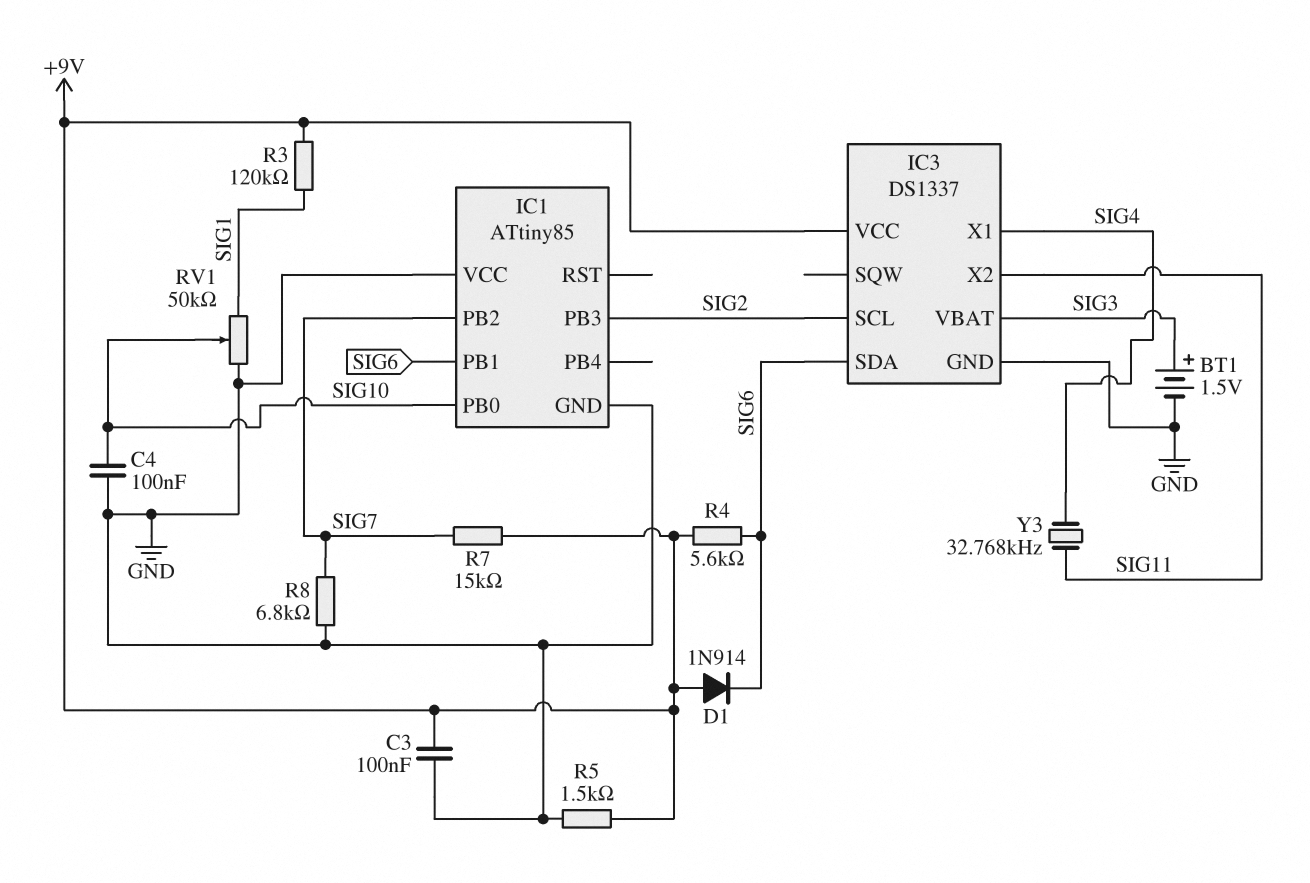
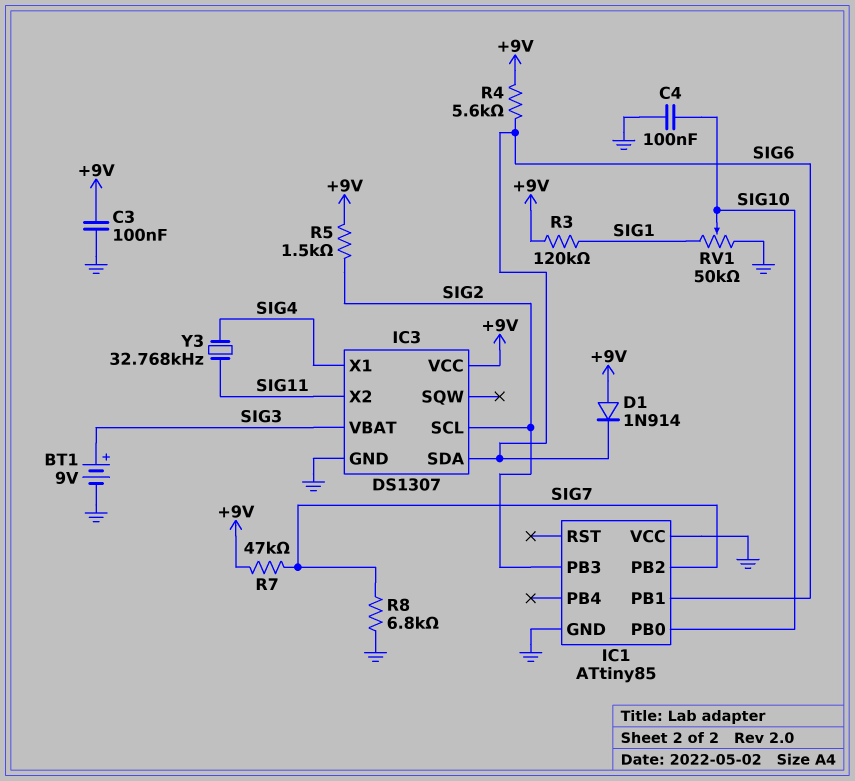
BT1: 1.5V (plus SIG3, minus GND) -> 9V (plus SIG3, minus GND)
IC3: DS1337 -> DS1307
R5: 1.5k (+9V, GND) -> 1.5k (+9V, SIG2)
R7: 15k (+9V, SIG7) -> 47k (+9V, SIG7)

